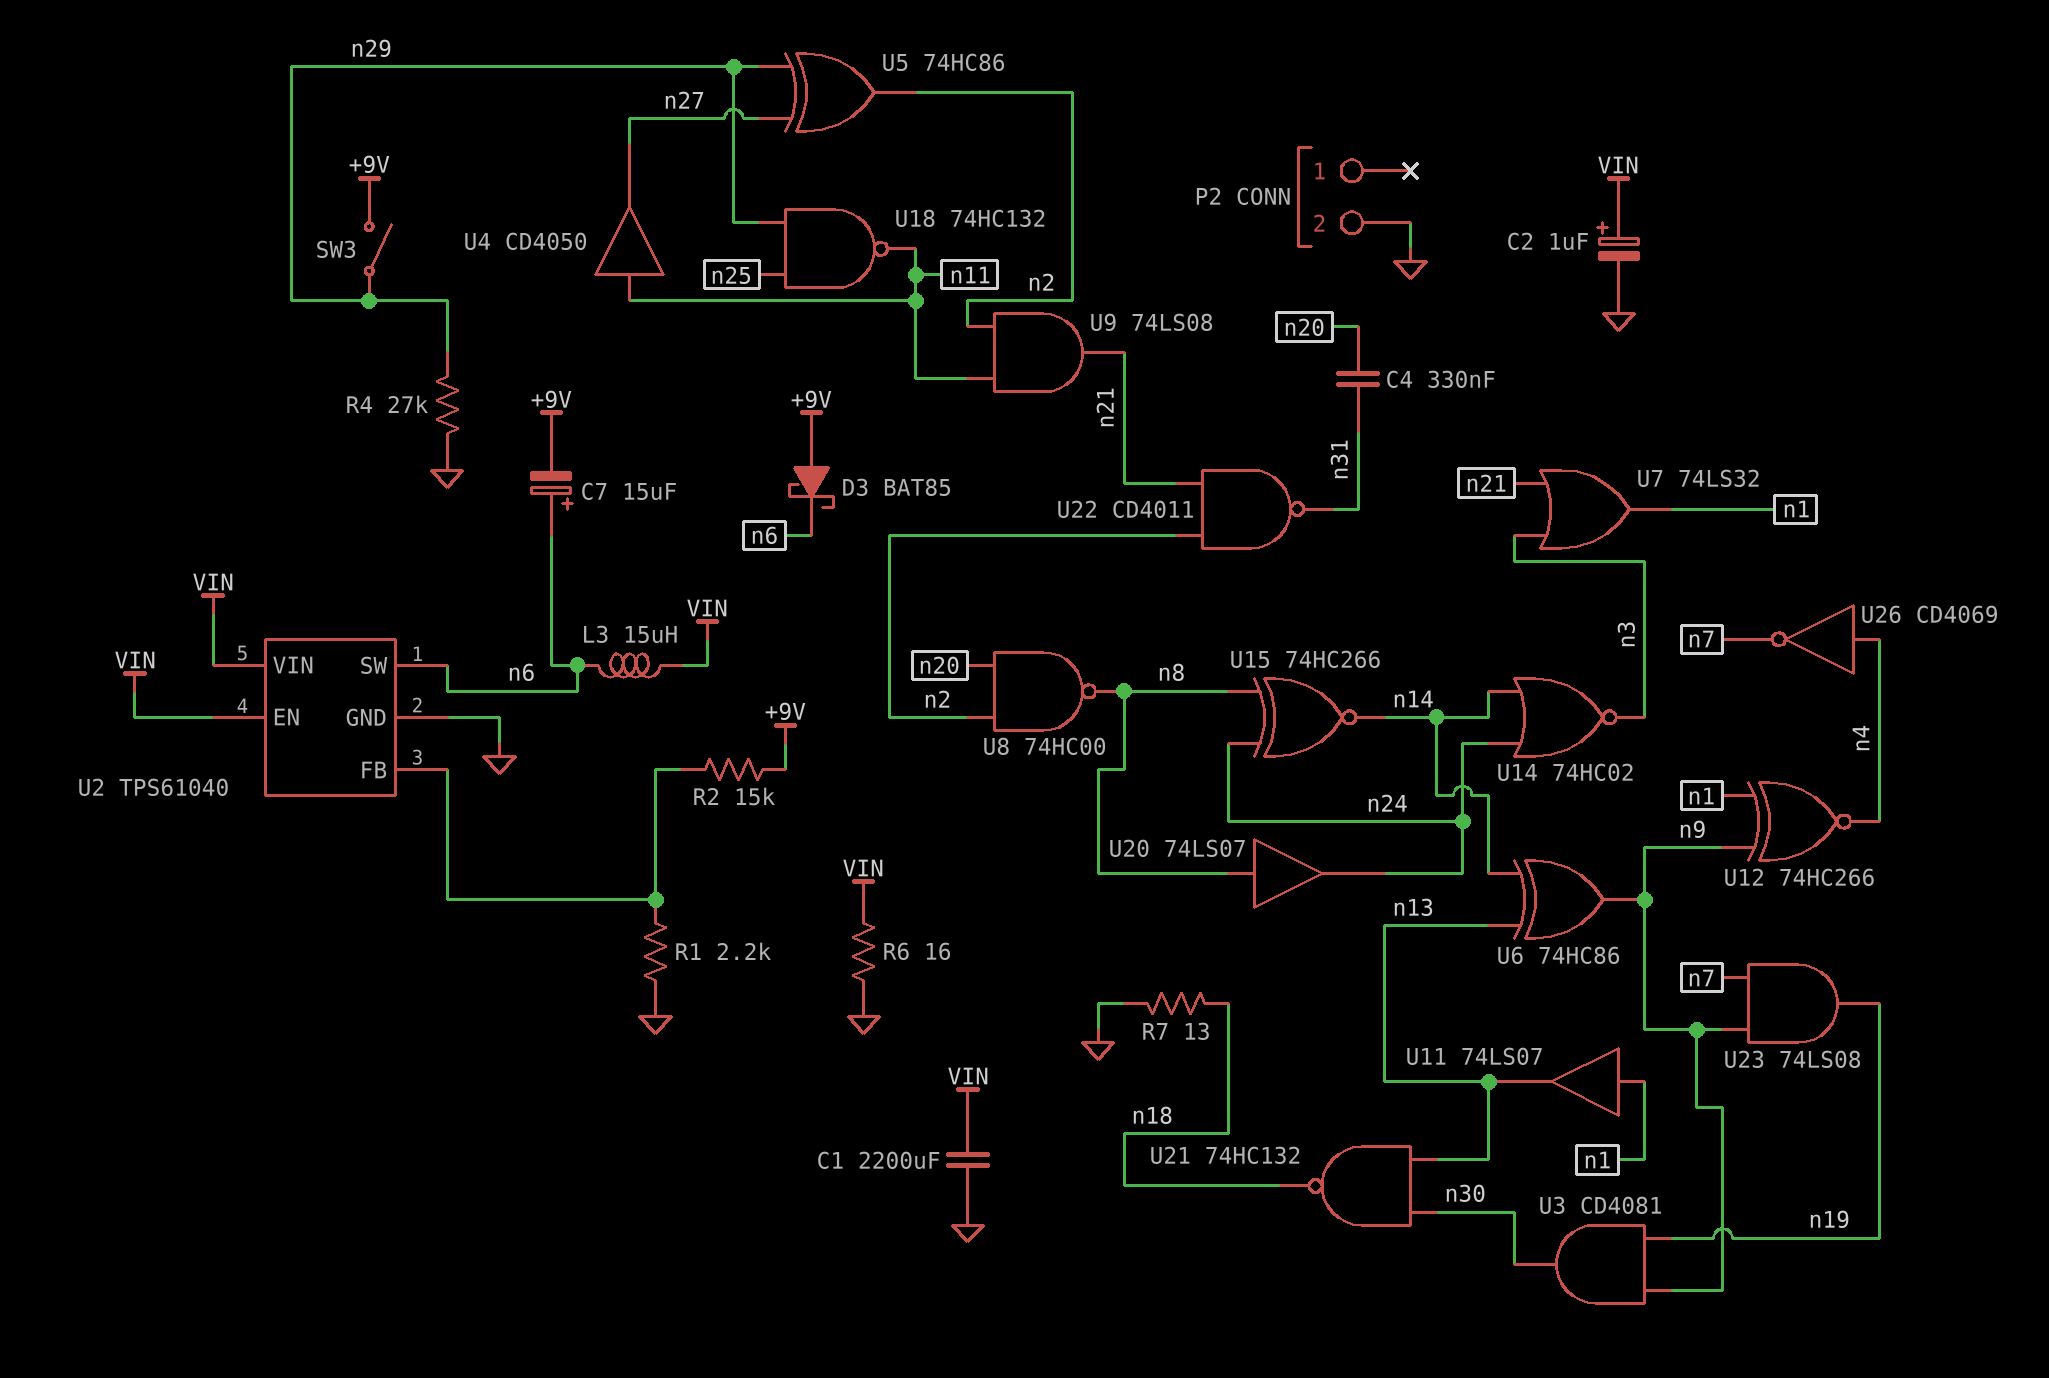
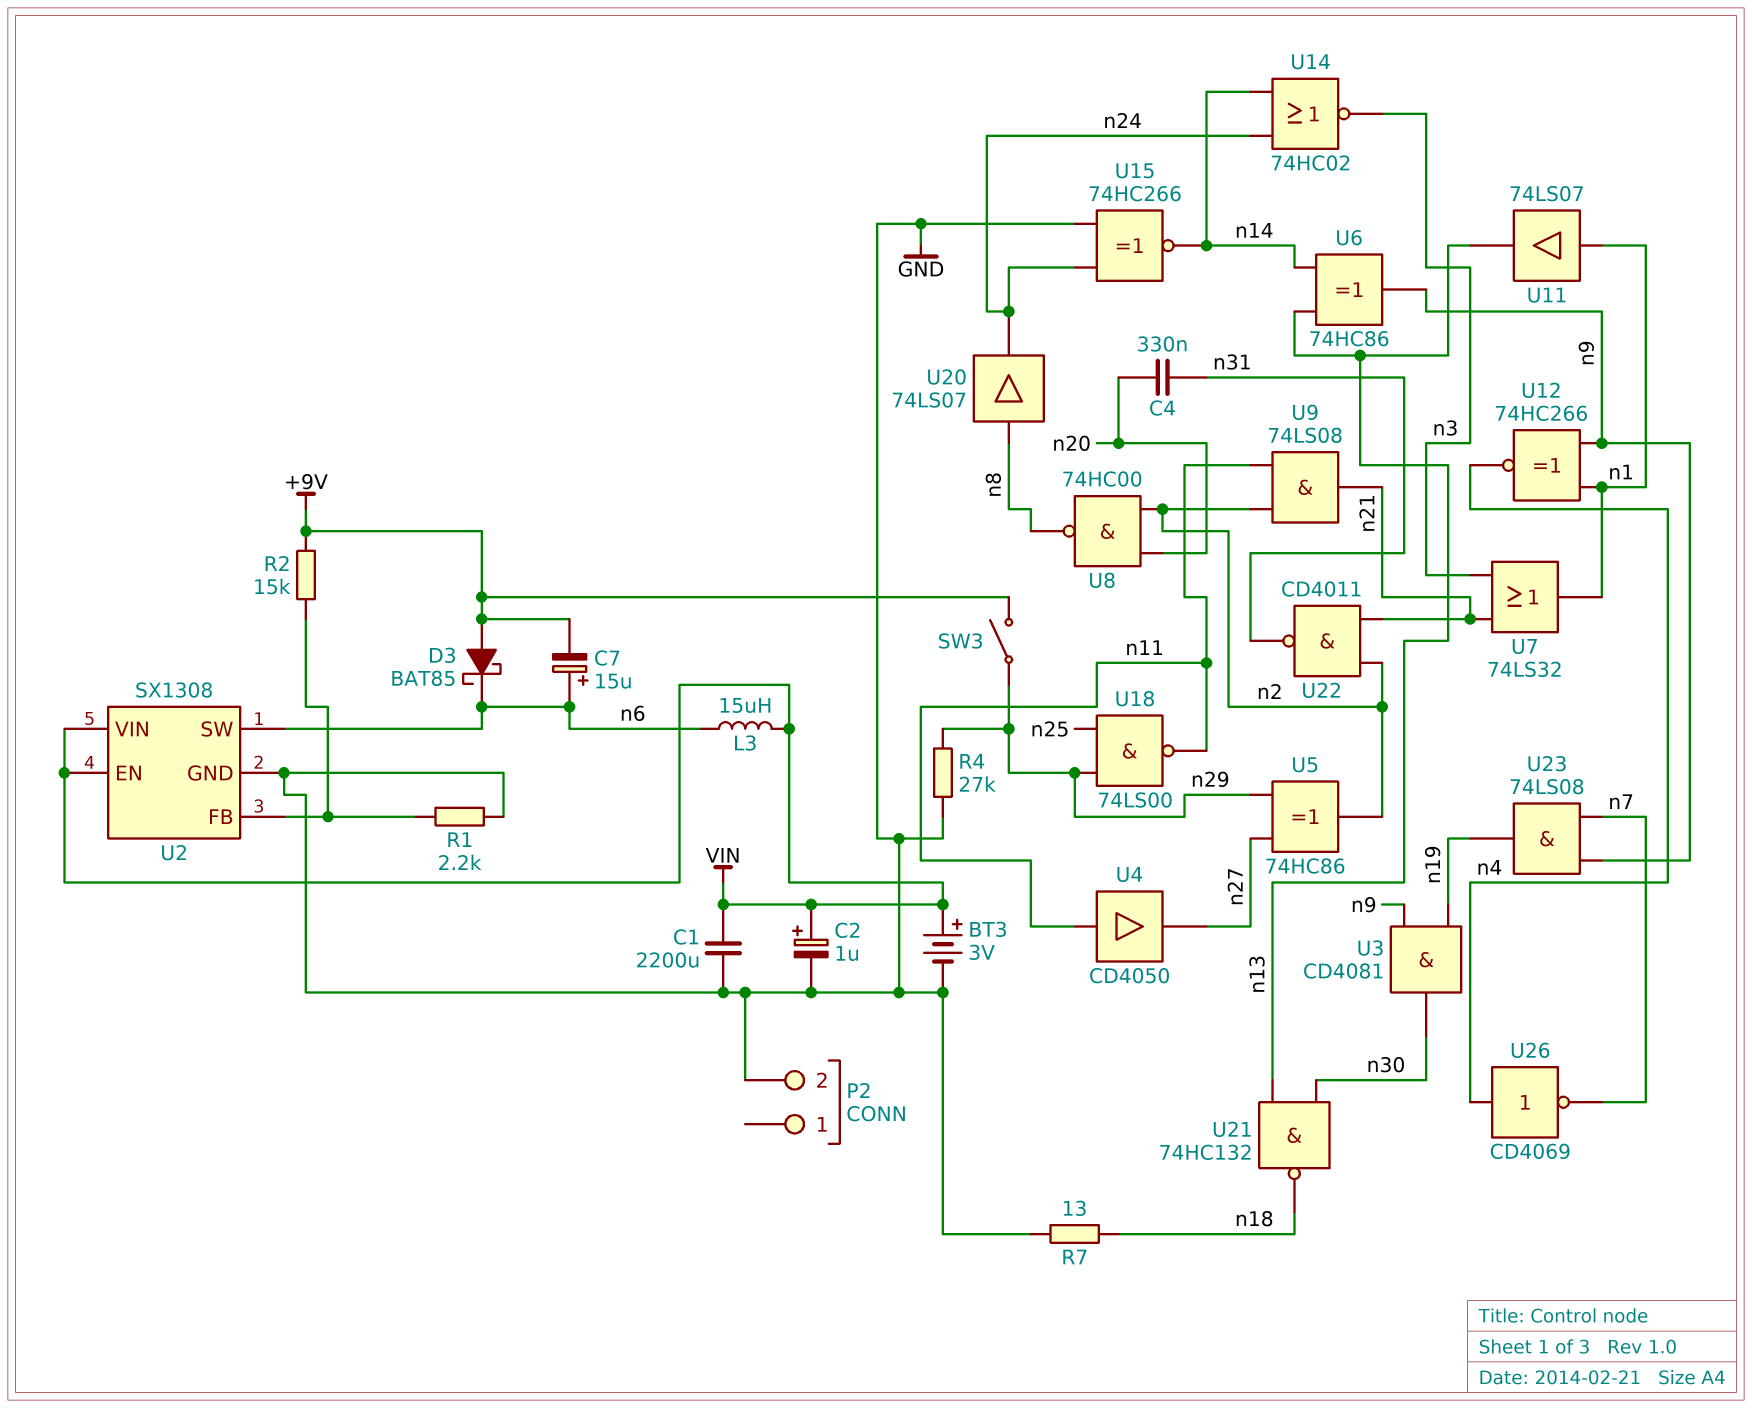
BT3: none -> 3V (plus VIN, minus GND)
R6: 16 (GND, VIN) -> none
U2: TPS61040 -> SX1308
U15: XNOR 74HC266 (in n8, in n24, out n14) -> XNOR 74HC266 (in GND, in n24, out n14)
U18: NAND 74HC132 (in n25, in n29, out n11) -> NAND 74LS00 (in n25, in n29, out n11)

